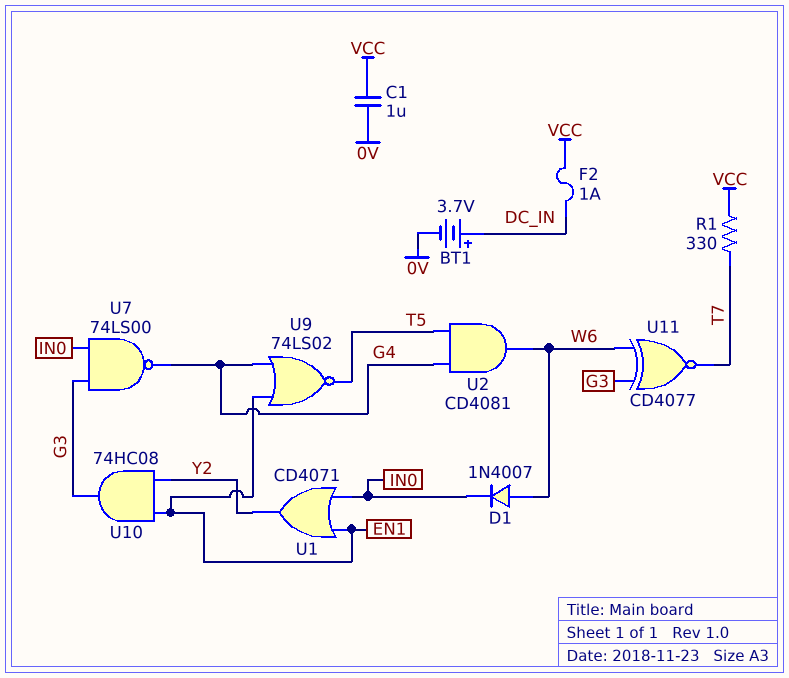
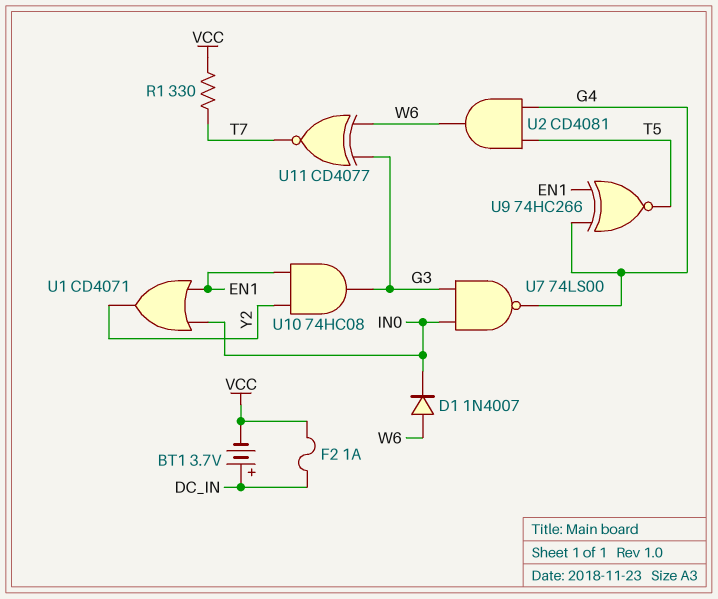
BT1: 3.7V (plus DC_IN, minus 0V) -> 3.7V (plus DC_IN, minus VCC)
C1: 1uF (0V, VCC) -> none
U9: NOR 74LS02 (in EN1, in G4, out T5) -> XNOR 74HC266 (in EN1, in G4, out T5)

